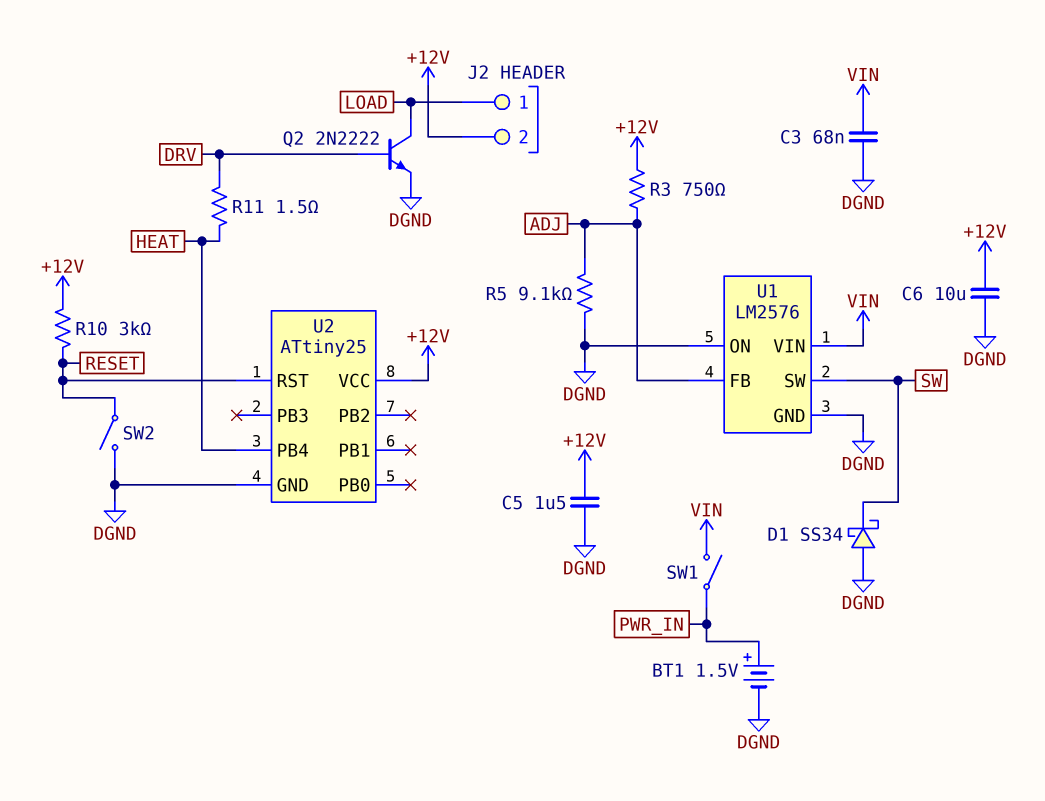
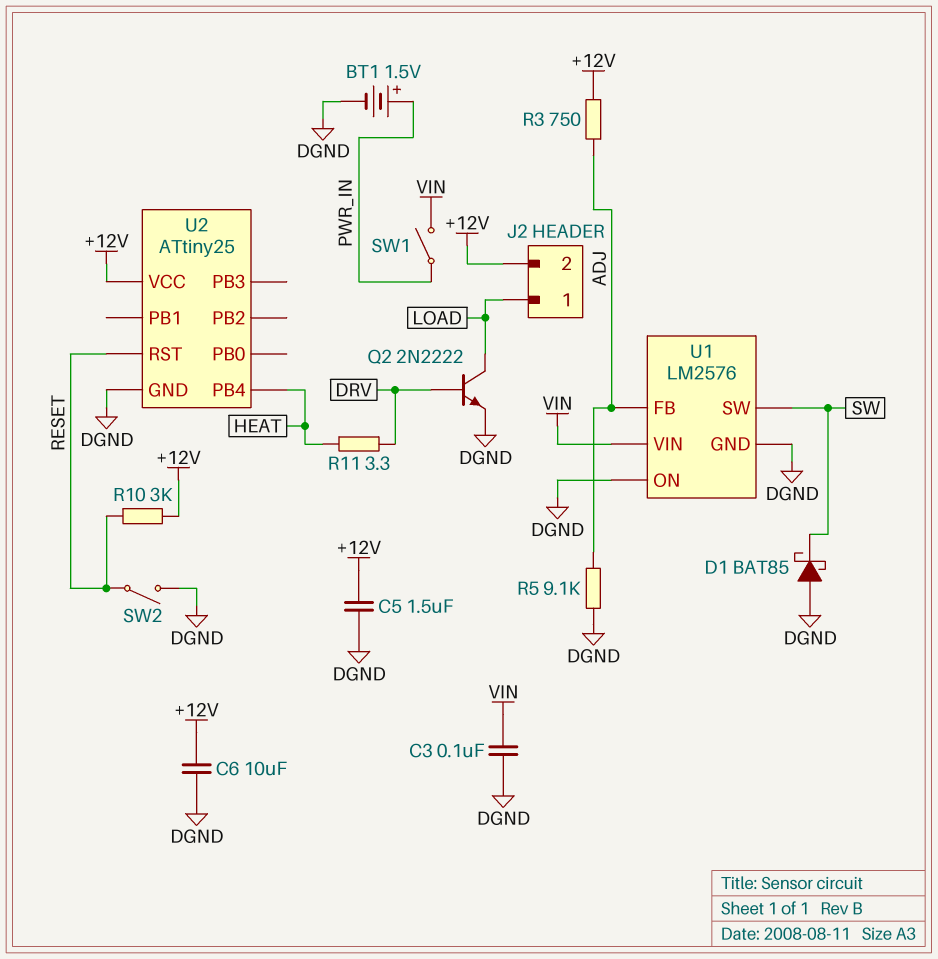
C3: 68nF (DGND, VIN) -> 100nF (DGND, VIN)
D1: schottky SS34 (A DGND, K SW) -> schottky BAT85 (A DGND, K SW)
R11: 1.5 (DRV, HEAT) -> 3.3 (DRV, HEAT)

